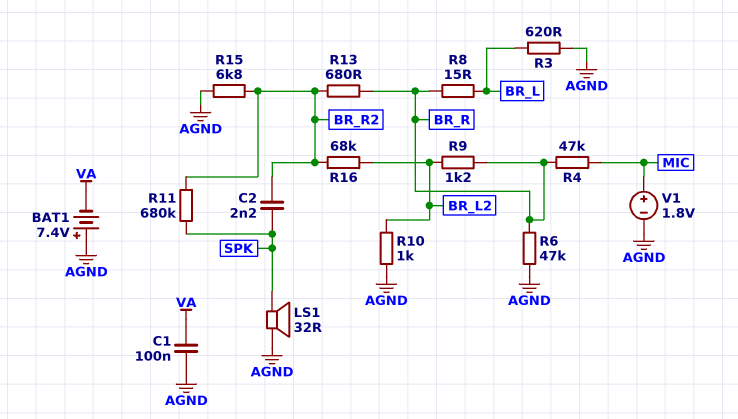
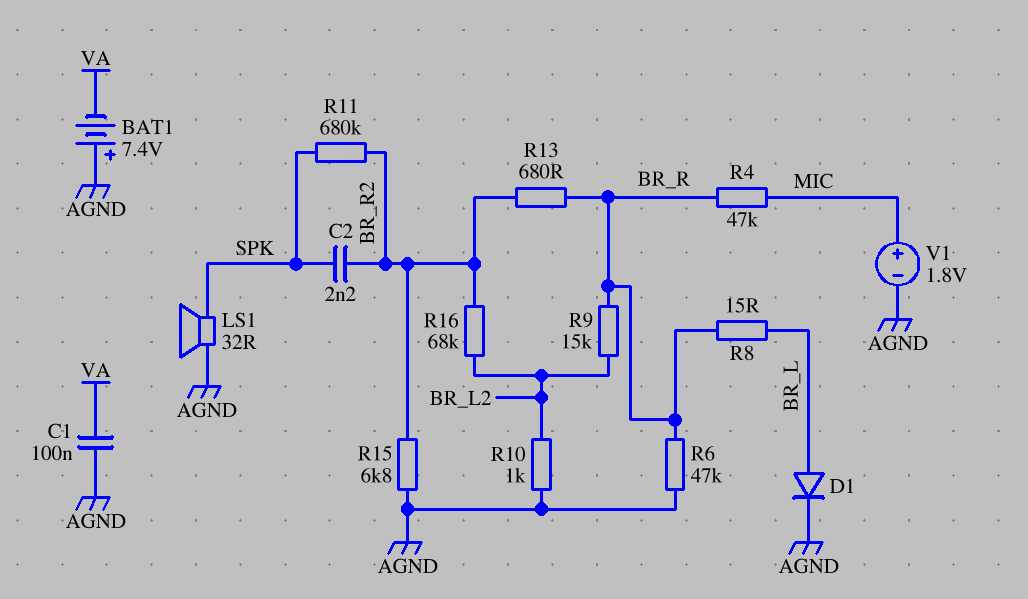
D1: none -> diode (A BR_L, K AGND)
R3: 620 (AGND, BR_L) -> none
R9: 1.2k (BR_L2, BR_R) -> 15k (BR_L2, BR_R)

